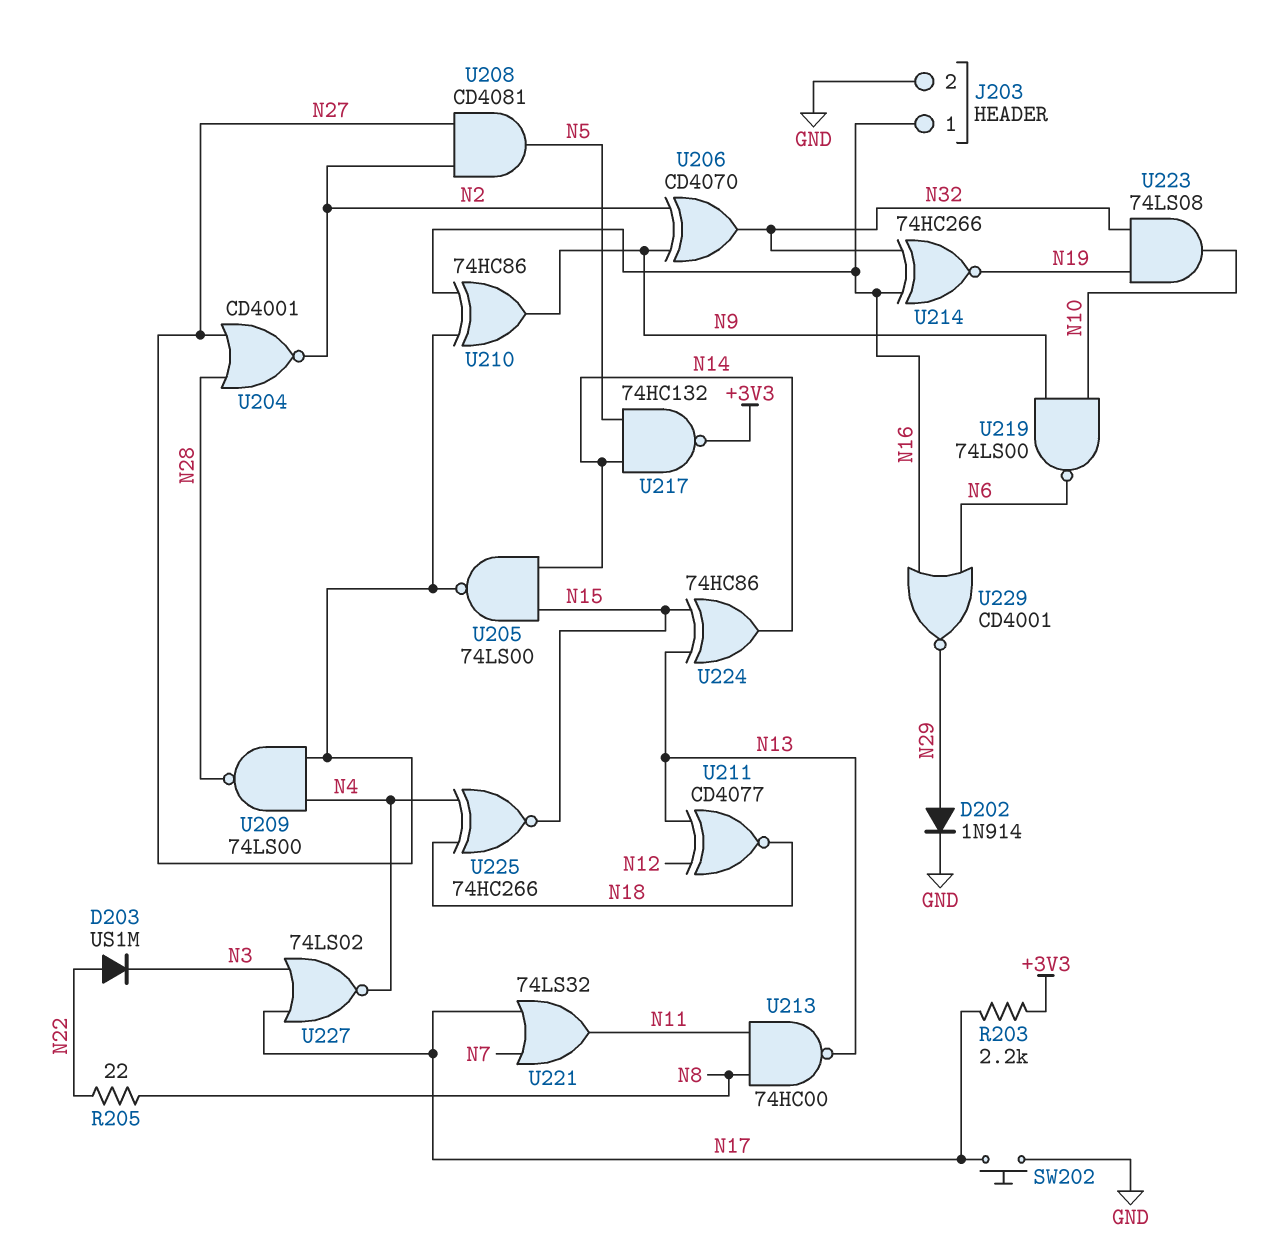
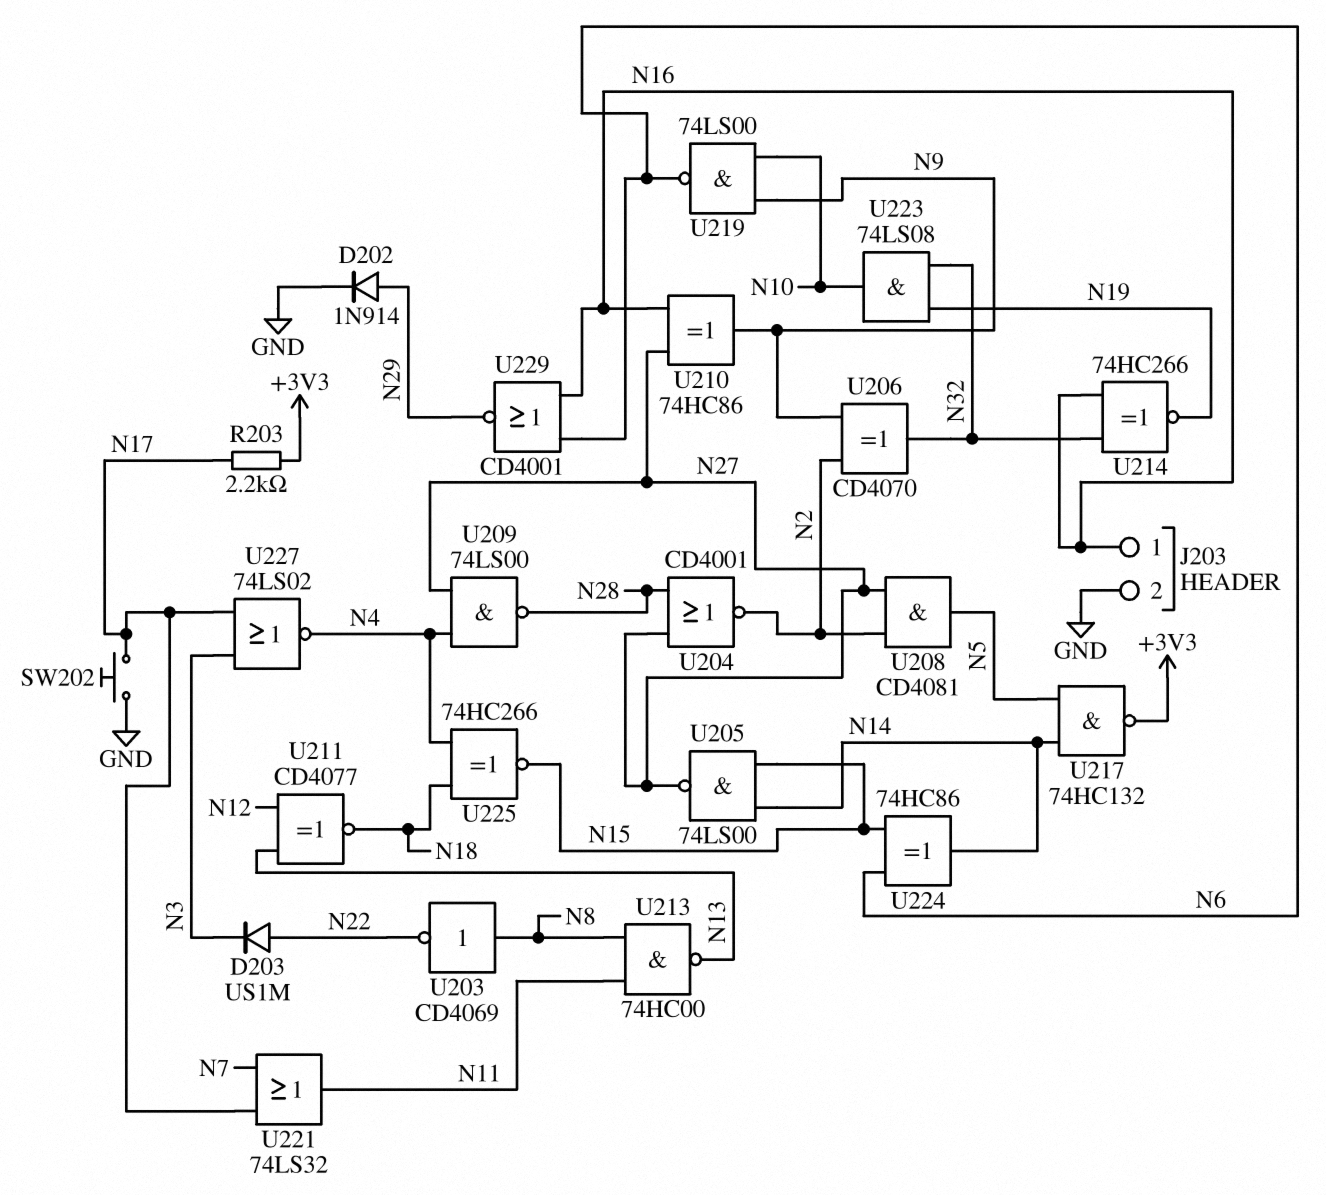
R205: 22 (N8, N22) -> none
U203: none -> NOT CD4069 (in N8, out N22)
U224: XOR 74HC86 (in N13, in N15, out N14) -> XOR 74HC86 (in N6, in N15, out N14)

